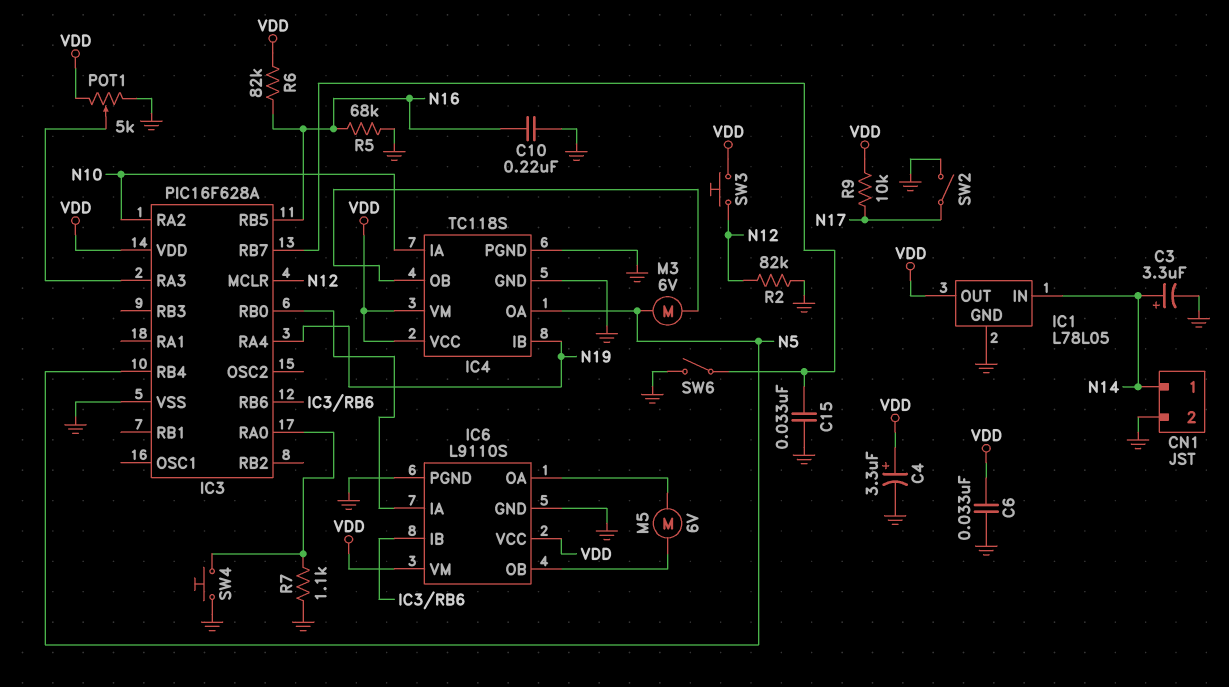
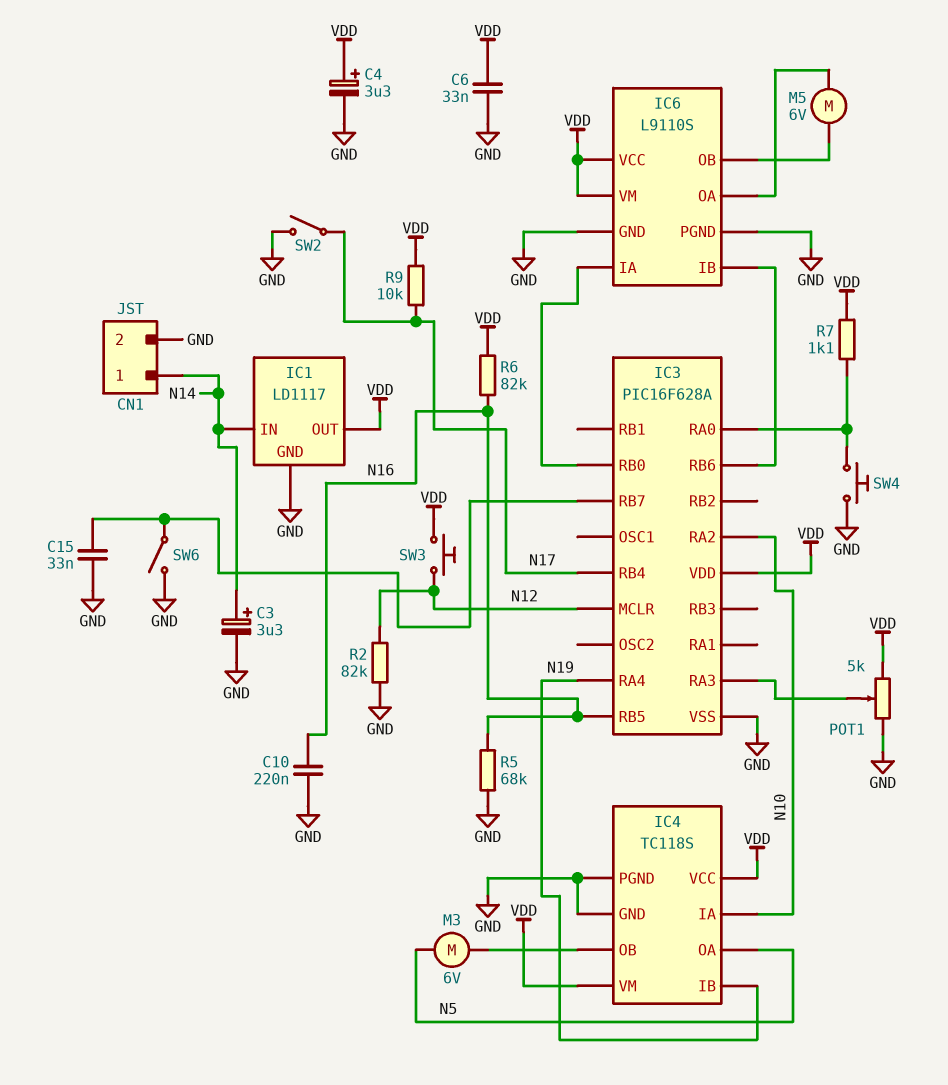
IC1: L78L05 -> LD1117
IC3 pin RB4: N5 -> N17
R7: 1.1k (GND, IC3/RA0) -> 1.1k (IC3/RA0, VDD)

